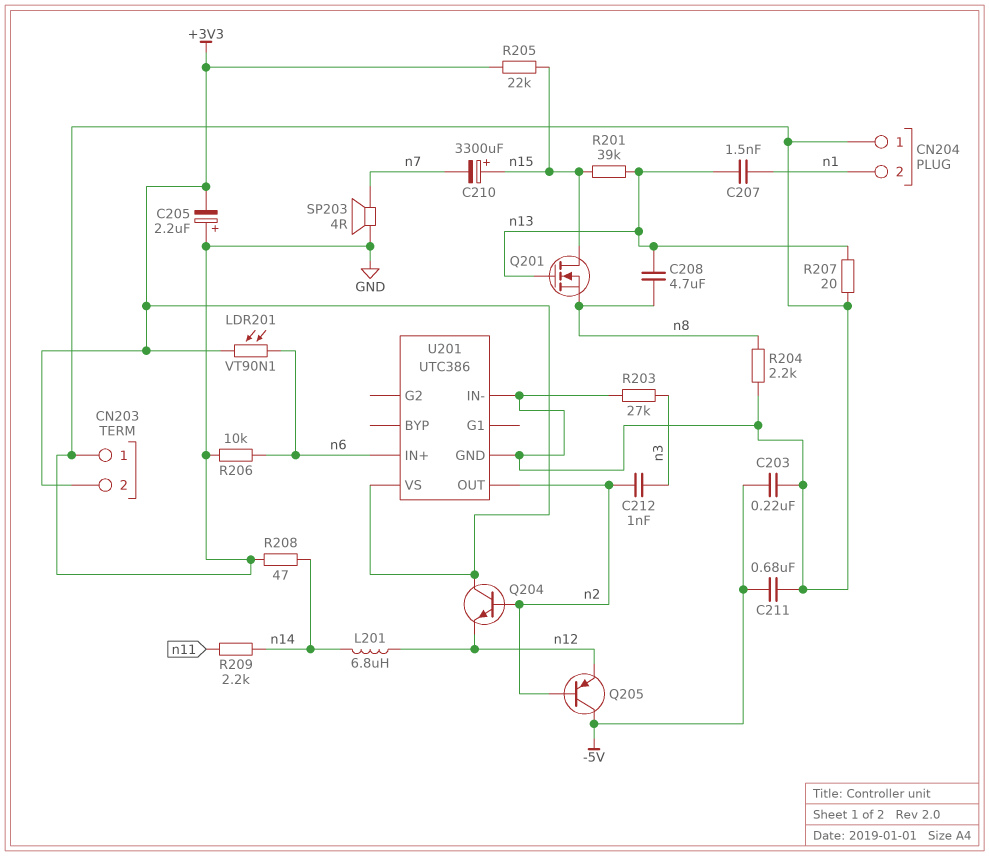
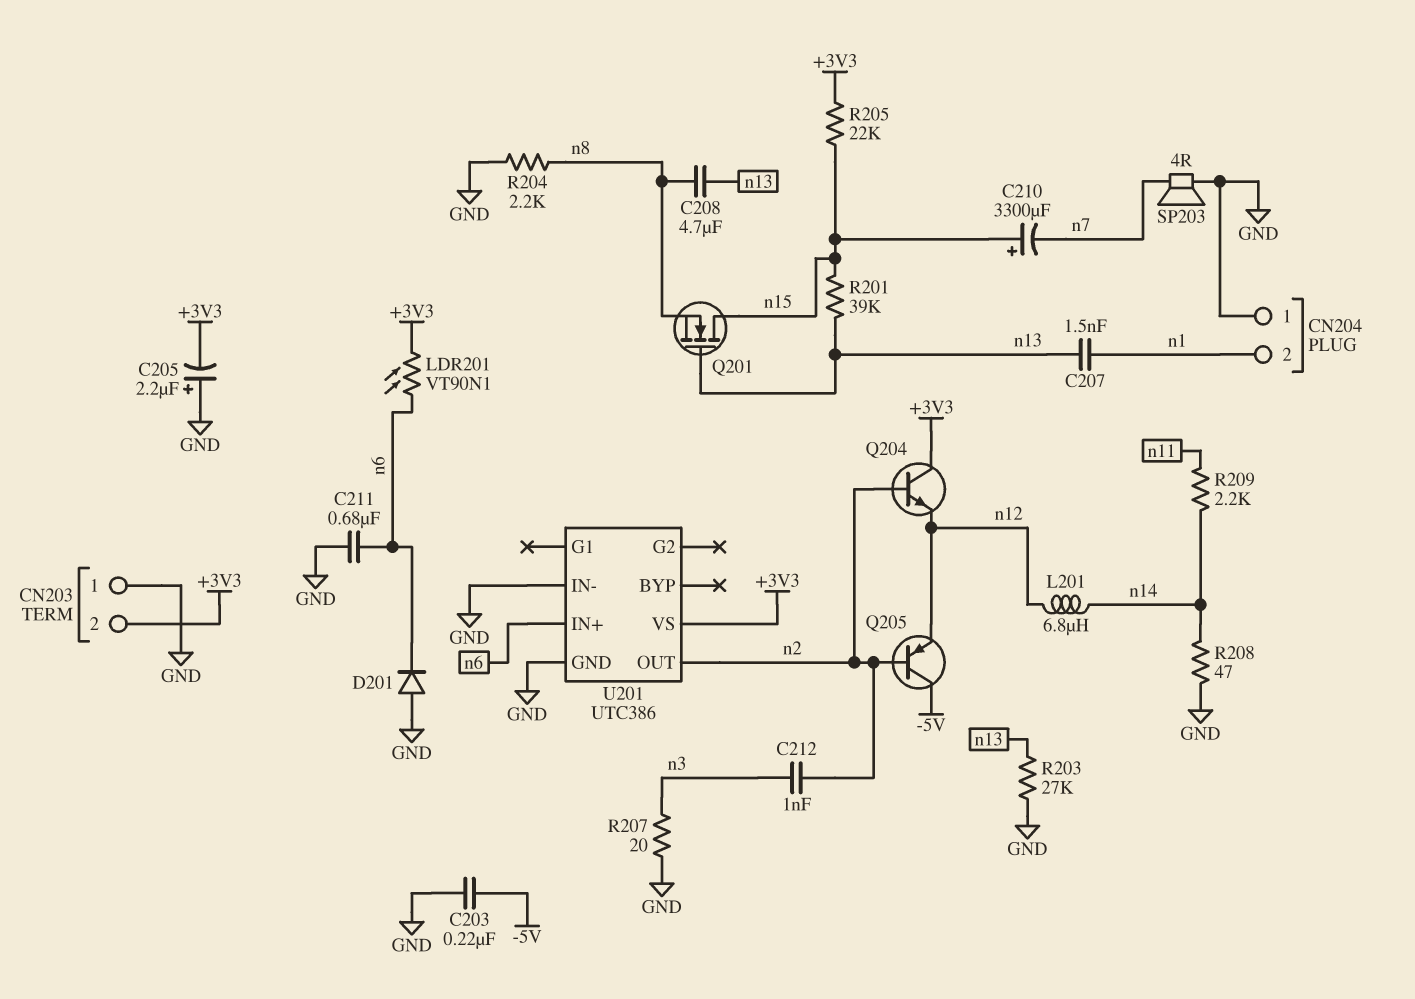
C211: 680nF (-5V, GND) -> 680nF (GND, n6)
D201: none -> diode (A GND, K n6)
R203: 27k (GND, n3) -> 27k (GND, n13)
R206: 10k (GND, n6) -> none
R207: 20 (GND, n13) -> 20 (GND, n3)

